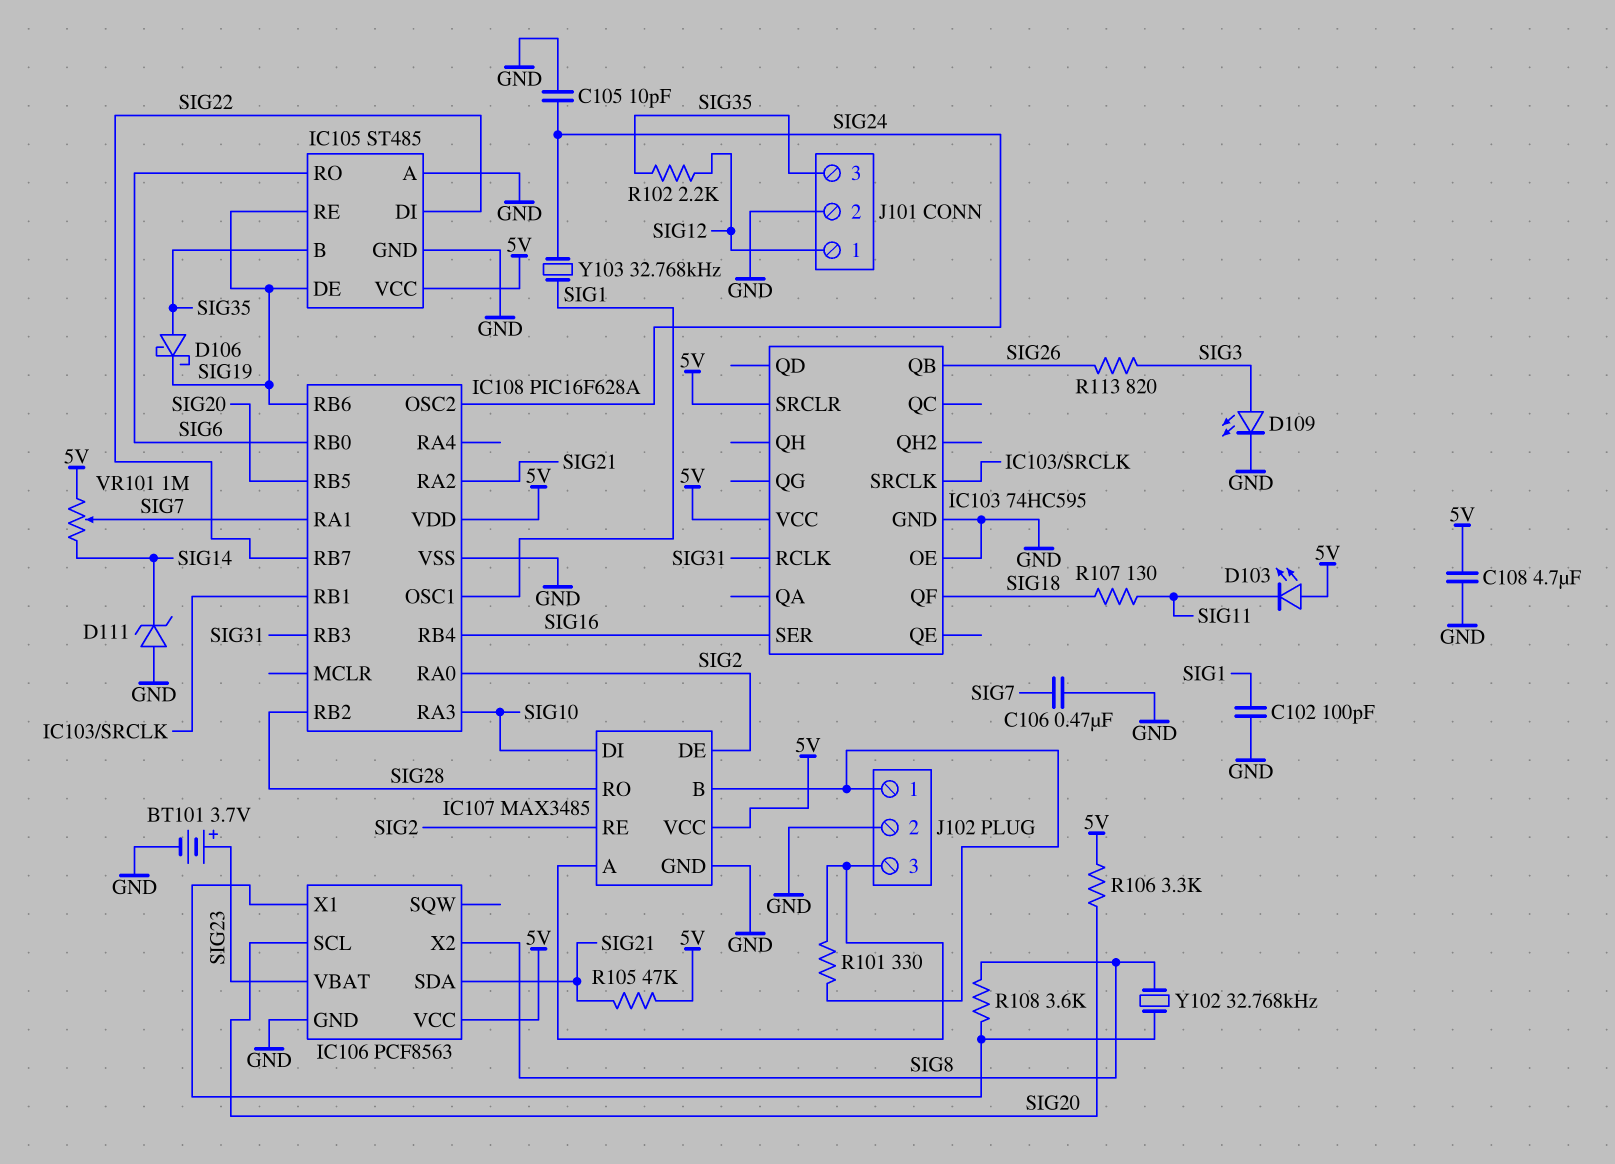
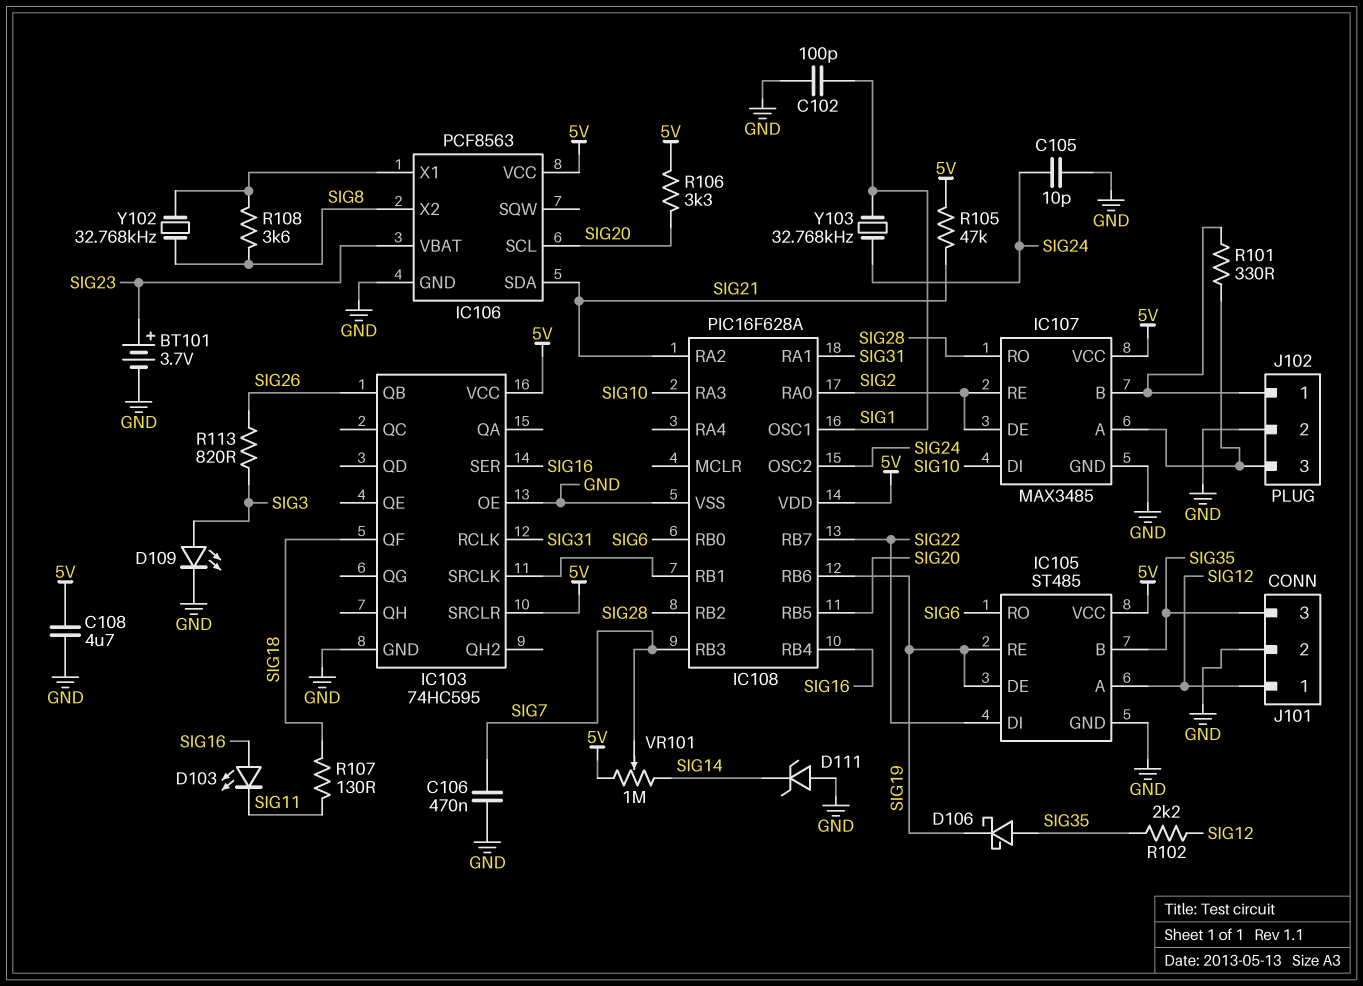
D103: LED (A 5V, K SIG11) -> LED (A SIG16, K SIG11)
IC105 pin A: GND -> SIG12
IC108 pin RA1: SIG7 -> SIG31
IC108 pin RB3: SIG31 -> SIG7

